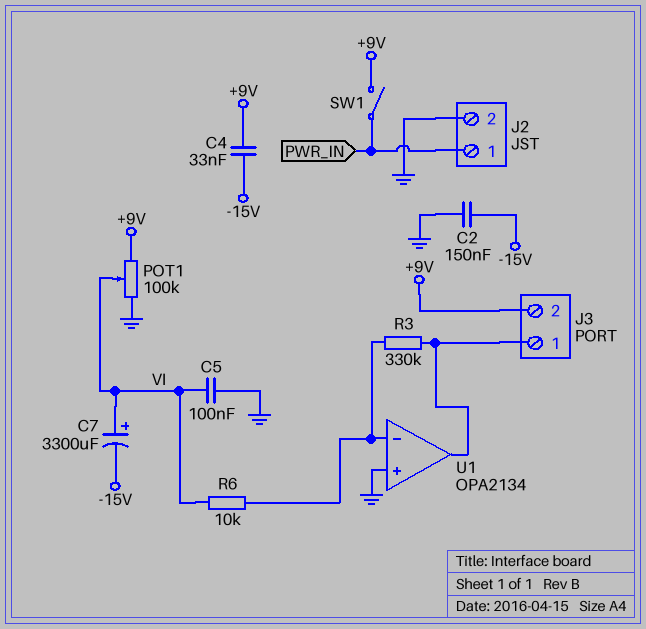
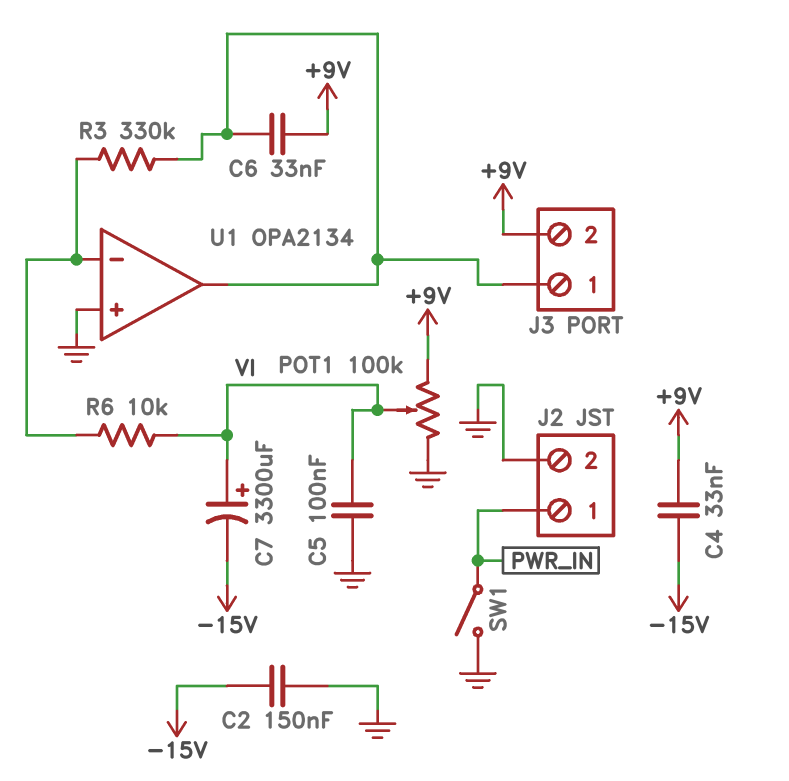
C6: none -> 33nF (+9V, J3/1)
SW1: switch (+9V, PWR_IN) -> switch (GND, PWR_IN)

